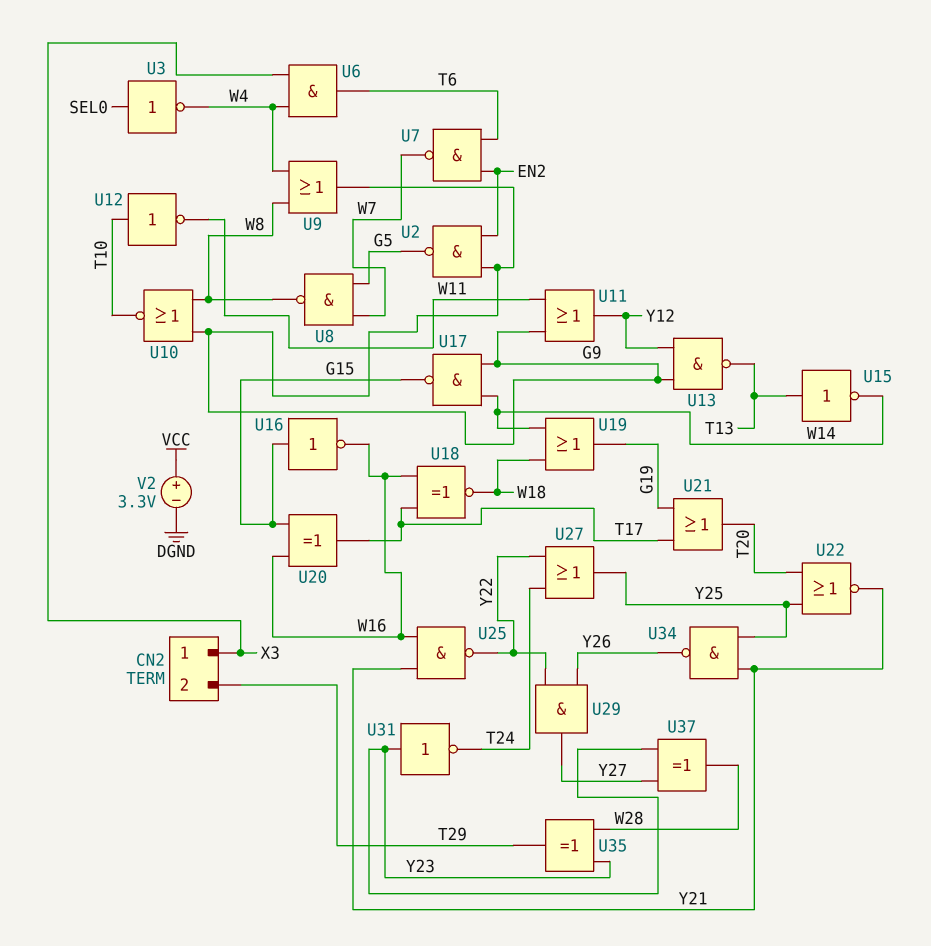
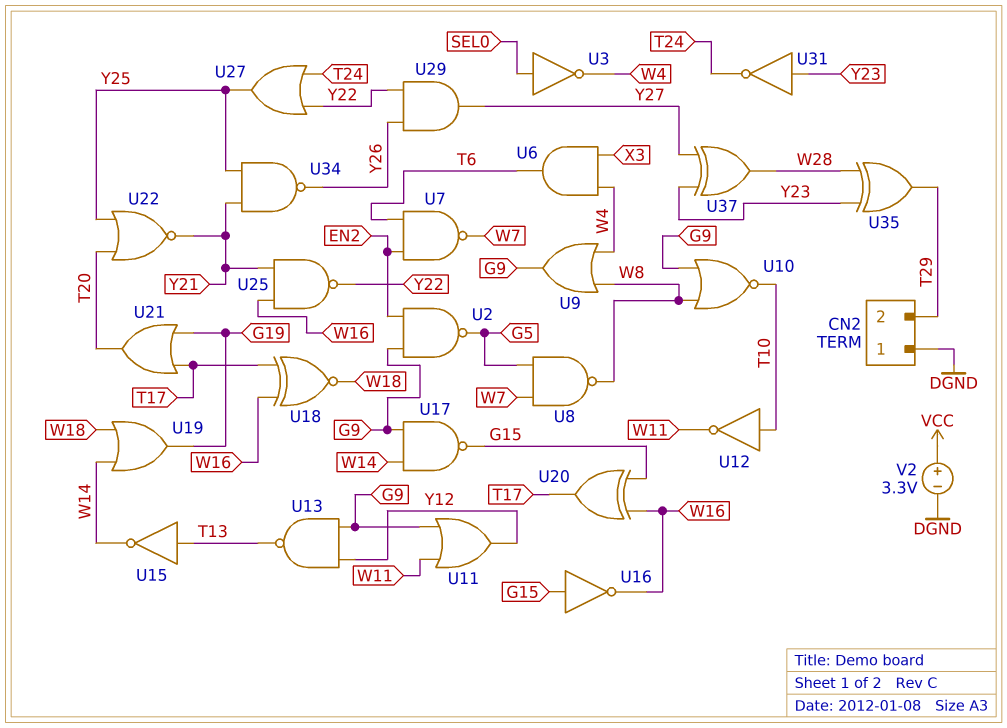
CN2 pin 1: X3 -> DGND

